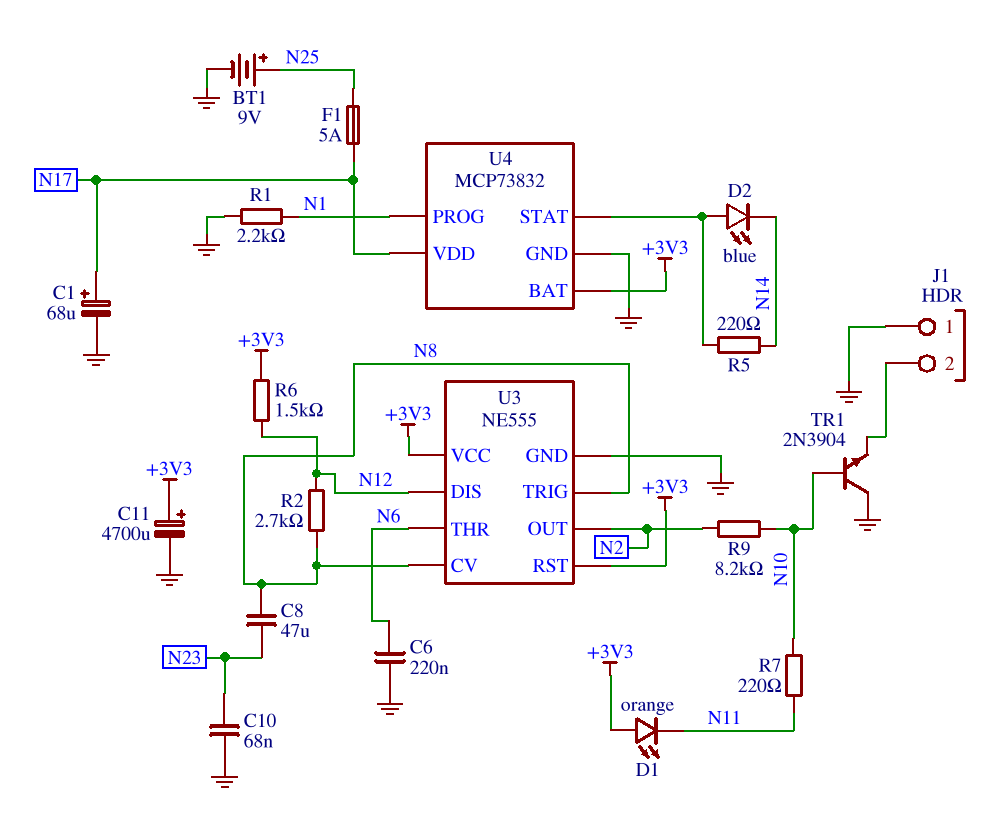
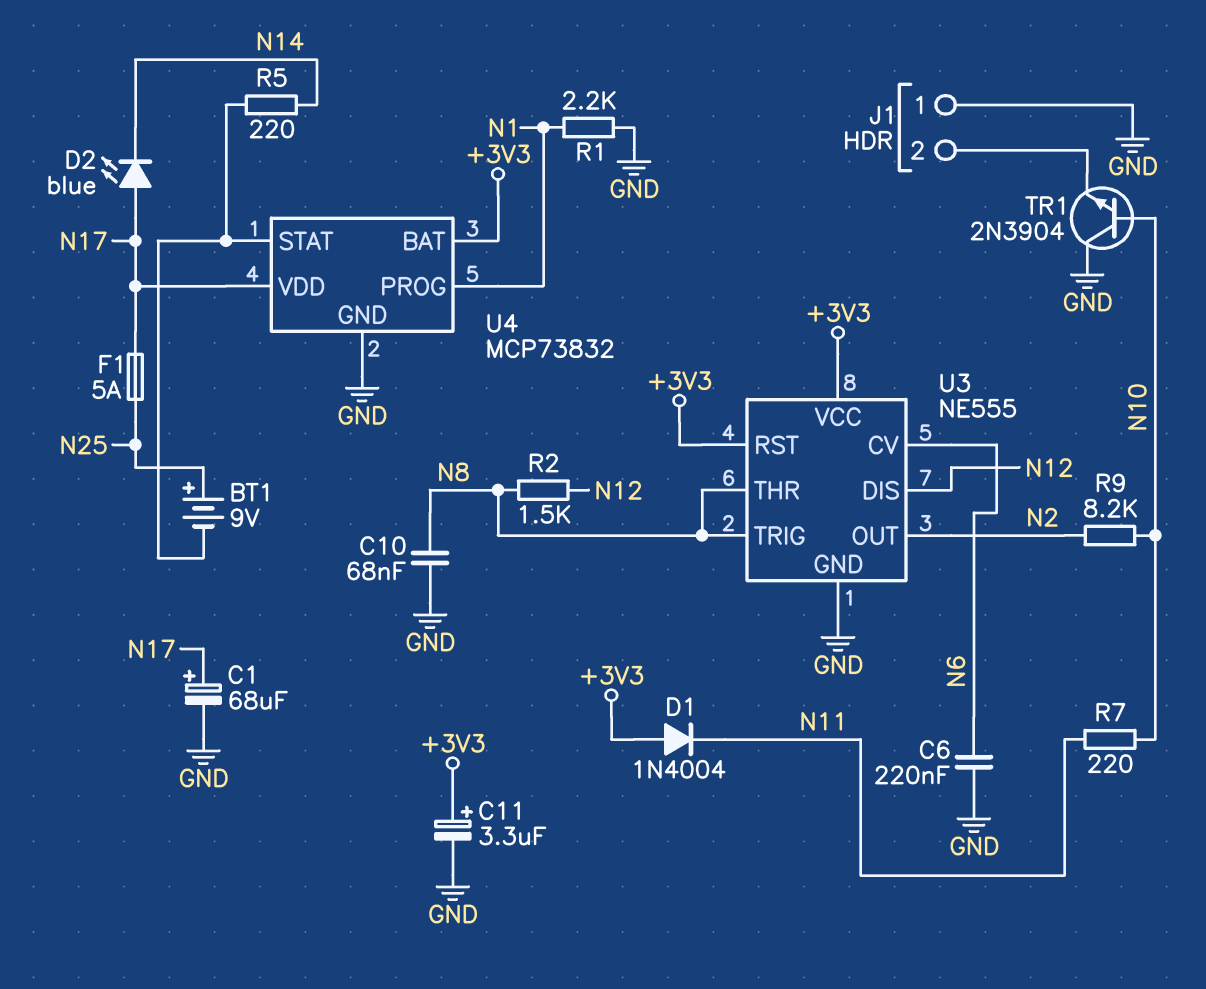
BT1: 9V (plus N25, minus GND) -> 9V (plus N25, minus U4/STAT)
C8: 47uF (N8, N23) -> none
C10: 68nF (GND, N23) -> 68nF (GND, N8)
C11: 4700uF (plus +3V3, minus GND) -> 3.3uF (plus +3V3, minus GND)
D1: LED orange (A +3V3, K N11) -> diode 1N4004 (A +3V3, K N11)
D2: LED blue (A U4/STAT, K N14) -> LED blue (A N17, K N14)
R2: 2.7k (N8, N12) -> 1.5k (N8, N12)
R6: 1.5k (+3V3, N12) -> none
U3 pin CV: N8 -> N6
U3 pin THR: N6 -> N8

